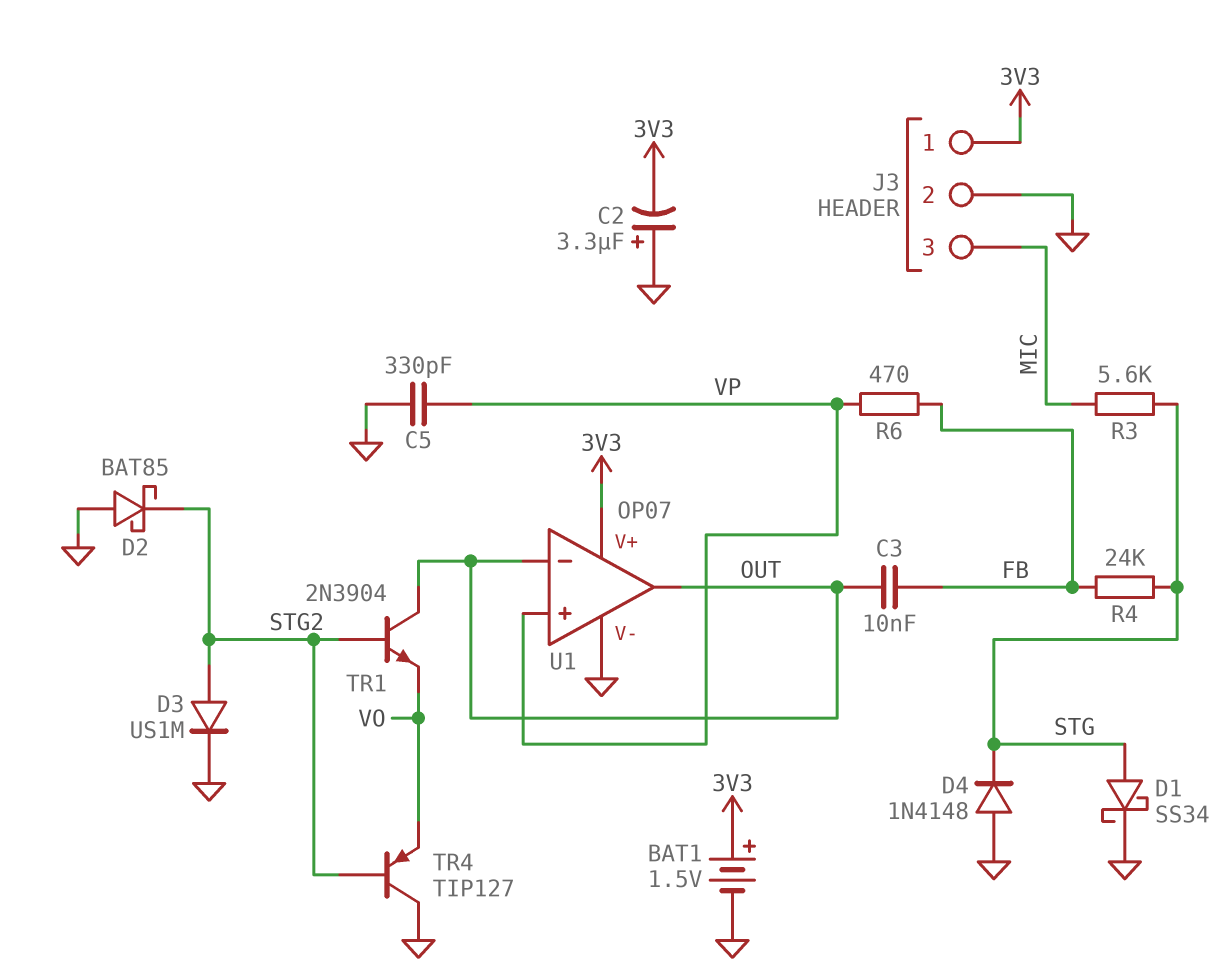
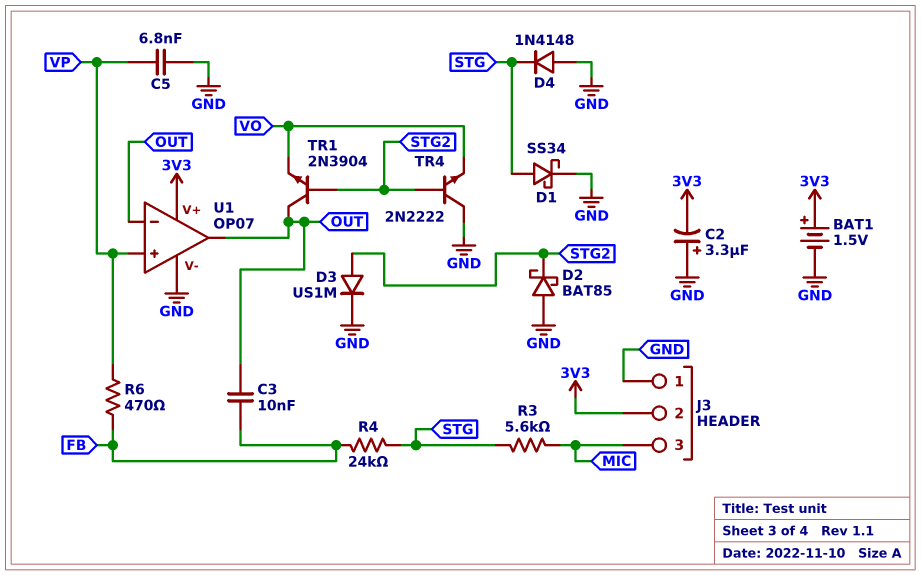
C5: 330pF (GND, VP) -> 6.8nF (GND, VP)
J3 pin 1: 3V3 -> GND
J3 pin 2: GND -> 3V3
TR4: PNP TIP127 (B STG2, C GND, E VO) -> NPN 2N2222 (B STG2, C GND, E VO)

